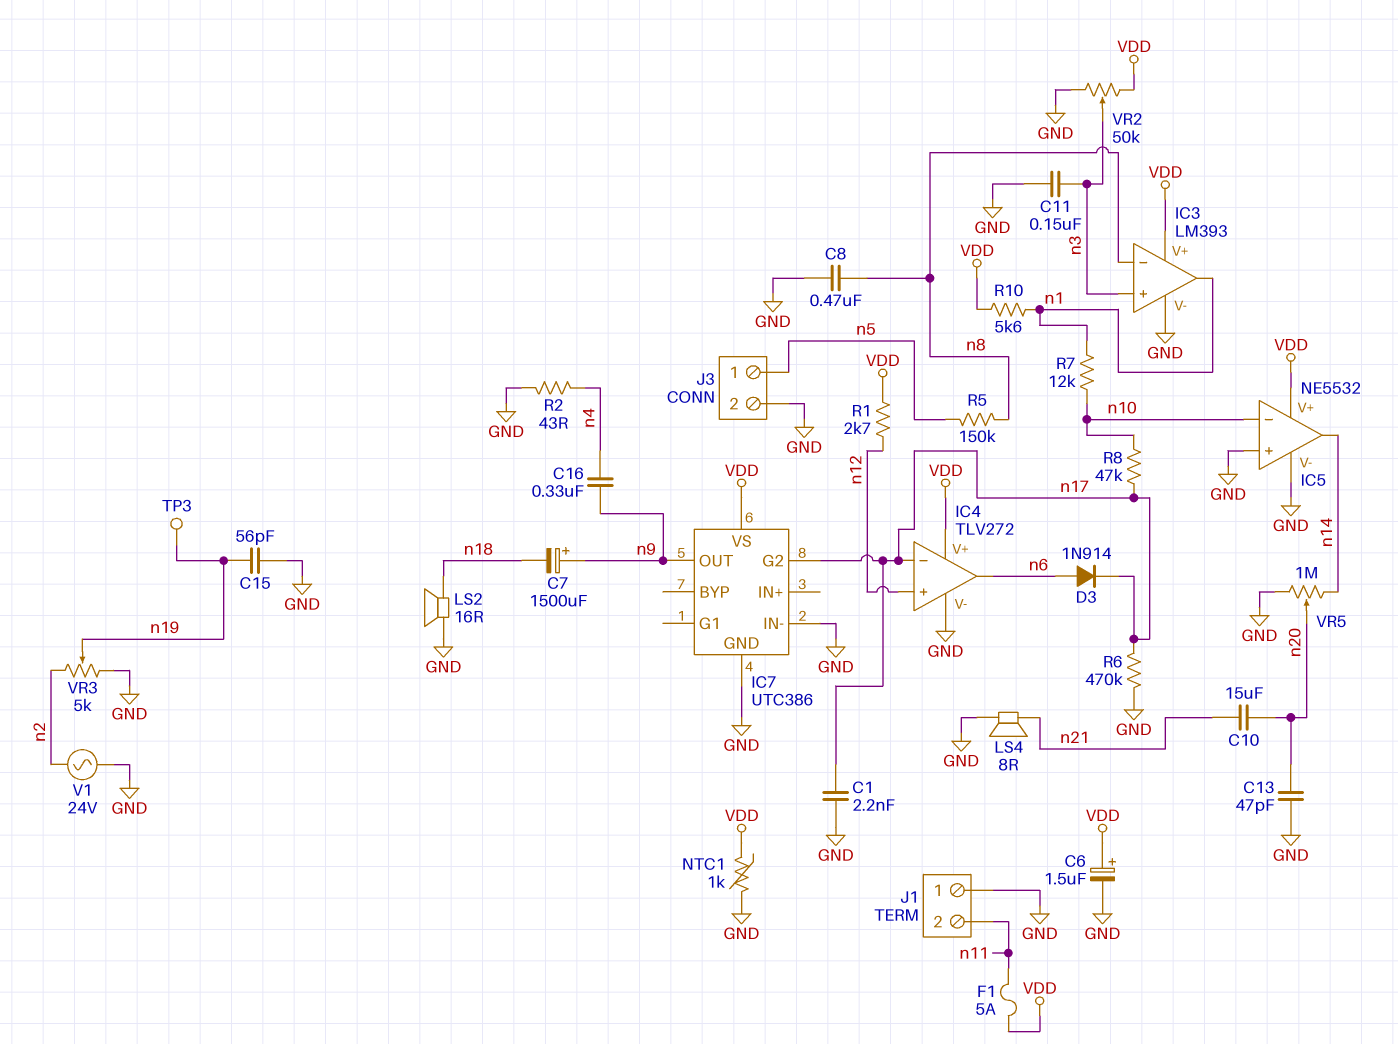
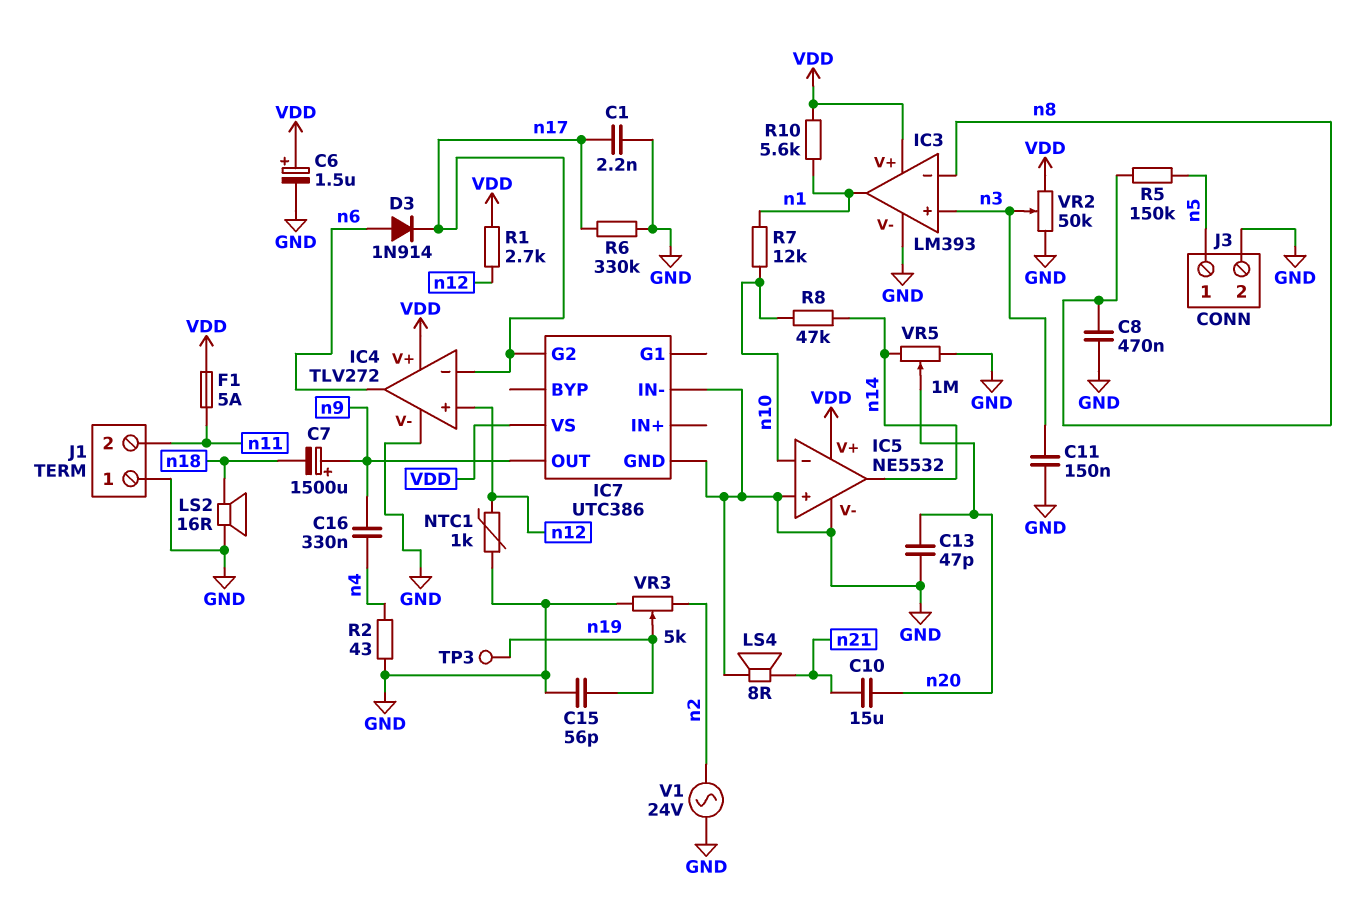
NTC1: 1k (GND, VDD) -> 1k (GND, n12)
R6: 470k (GND, n17) -> 330k (GND, n17)
R8: 47k (n10, n17) -> 47k (n10, n14)

